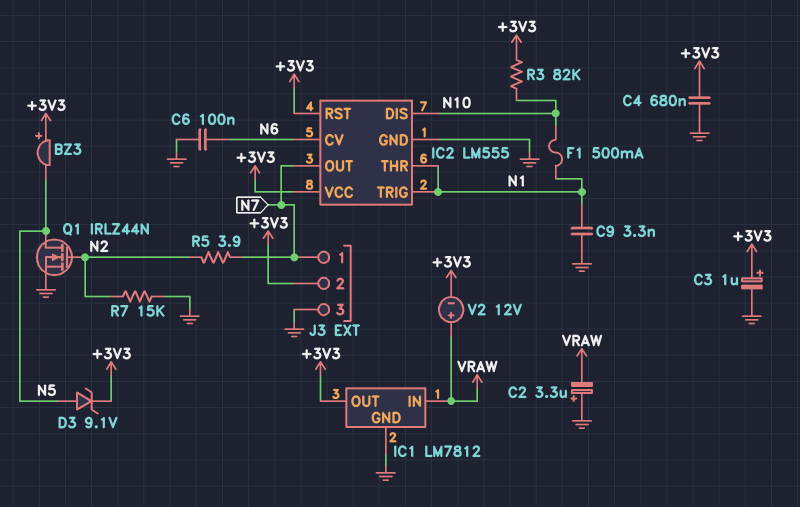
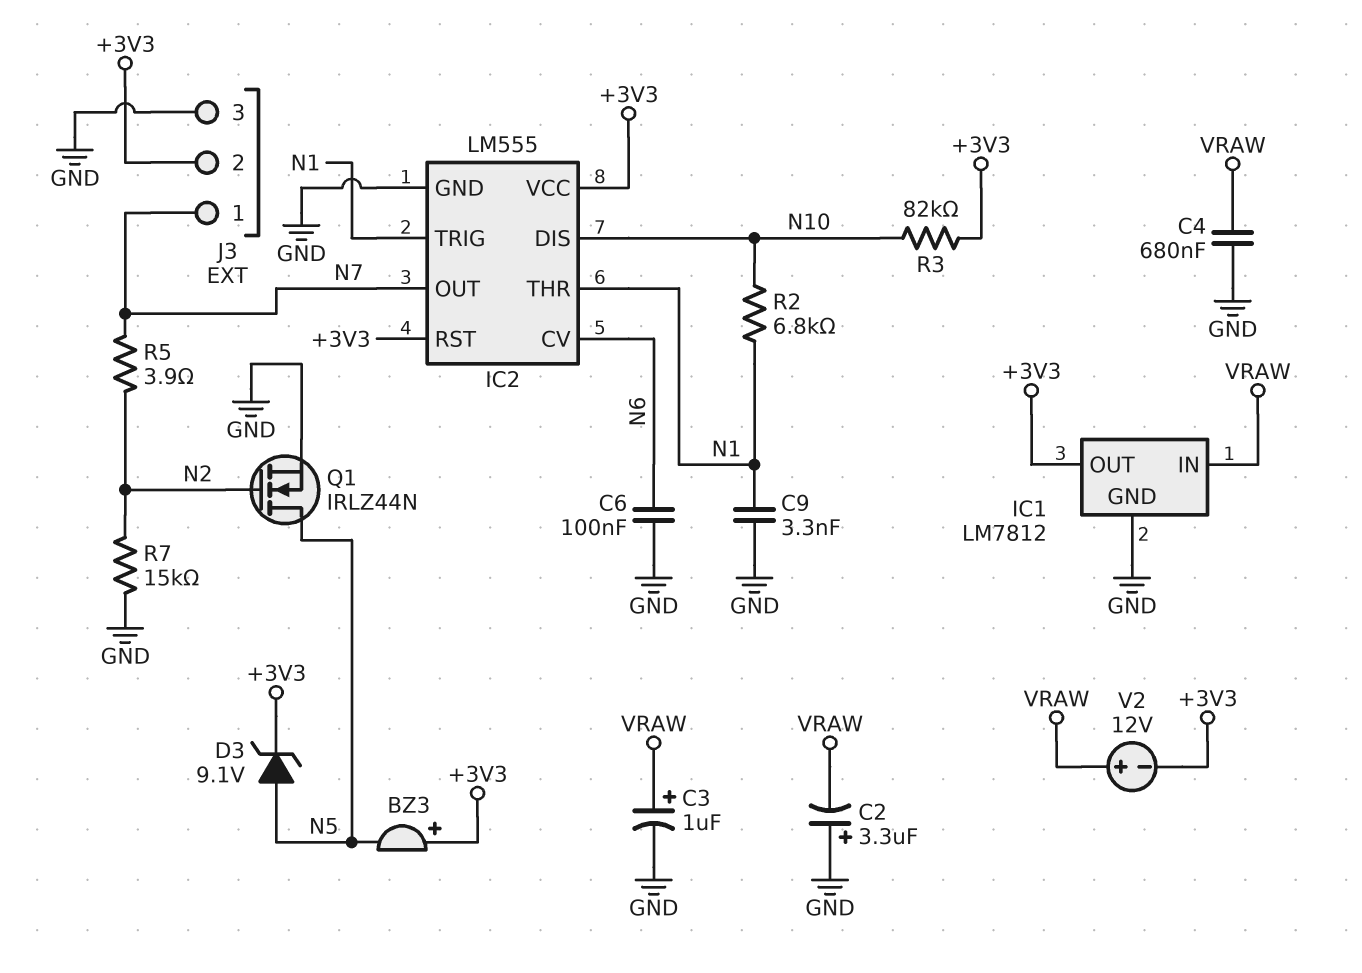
C3: 1uF (plus +3V3, minus GND) -> 1uF (plus VRAW, minus GND)
C4: 680nF (+3V3, GND) -> 680nF (GND, VRAW)
F1: 500mA (N1, N10) -> none
R2: none -> 6.8k (N1, N10)

